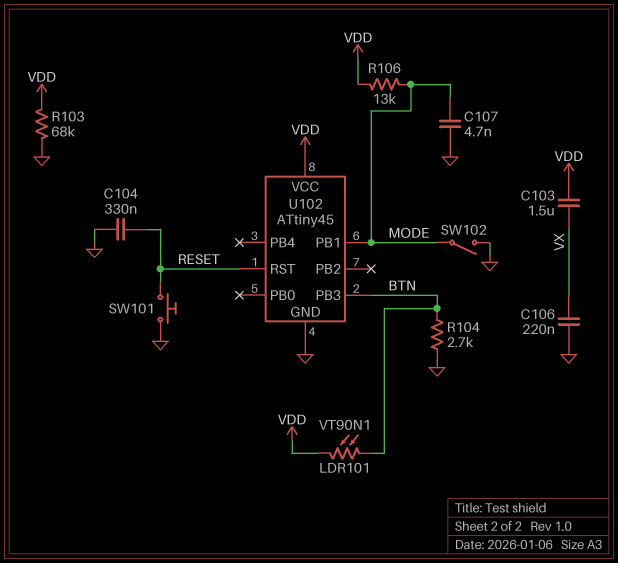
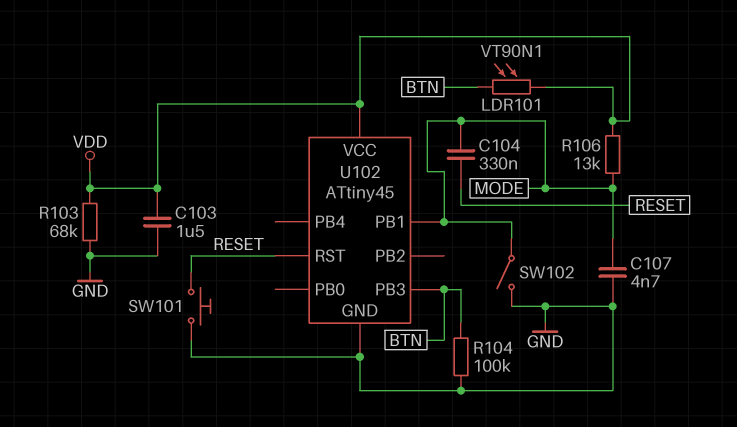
C103: 1.5uF (VDD, VX) -> 1.5uF (GND, VDD)
C104: 330nF (GND, RESET) -> 330nF (MODE, RESET)
C106: 220nF (GND, VX) -> none
R104: 2.7k (BTN, GND) -> 100k (BTN, GND)

